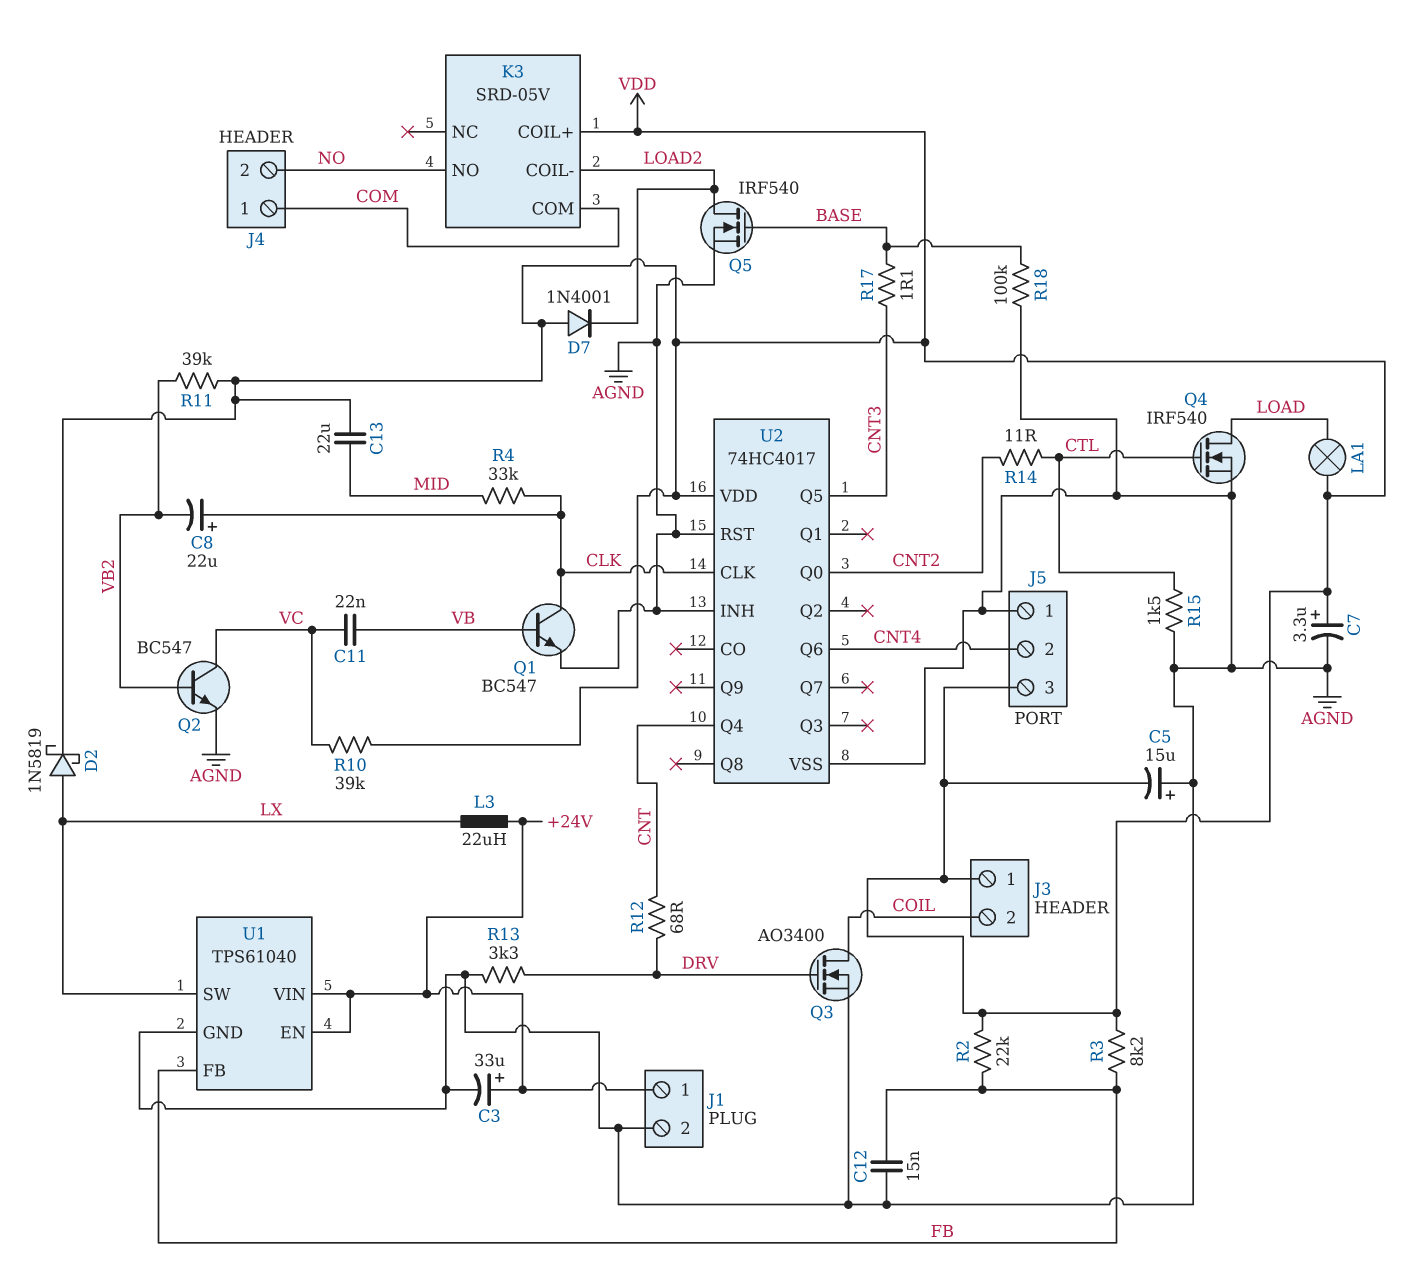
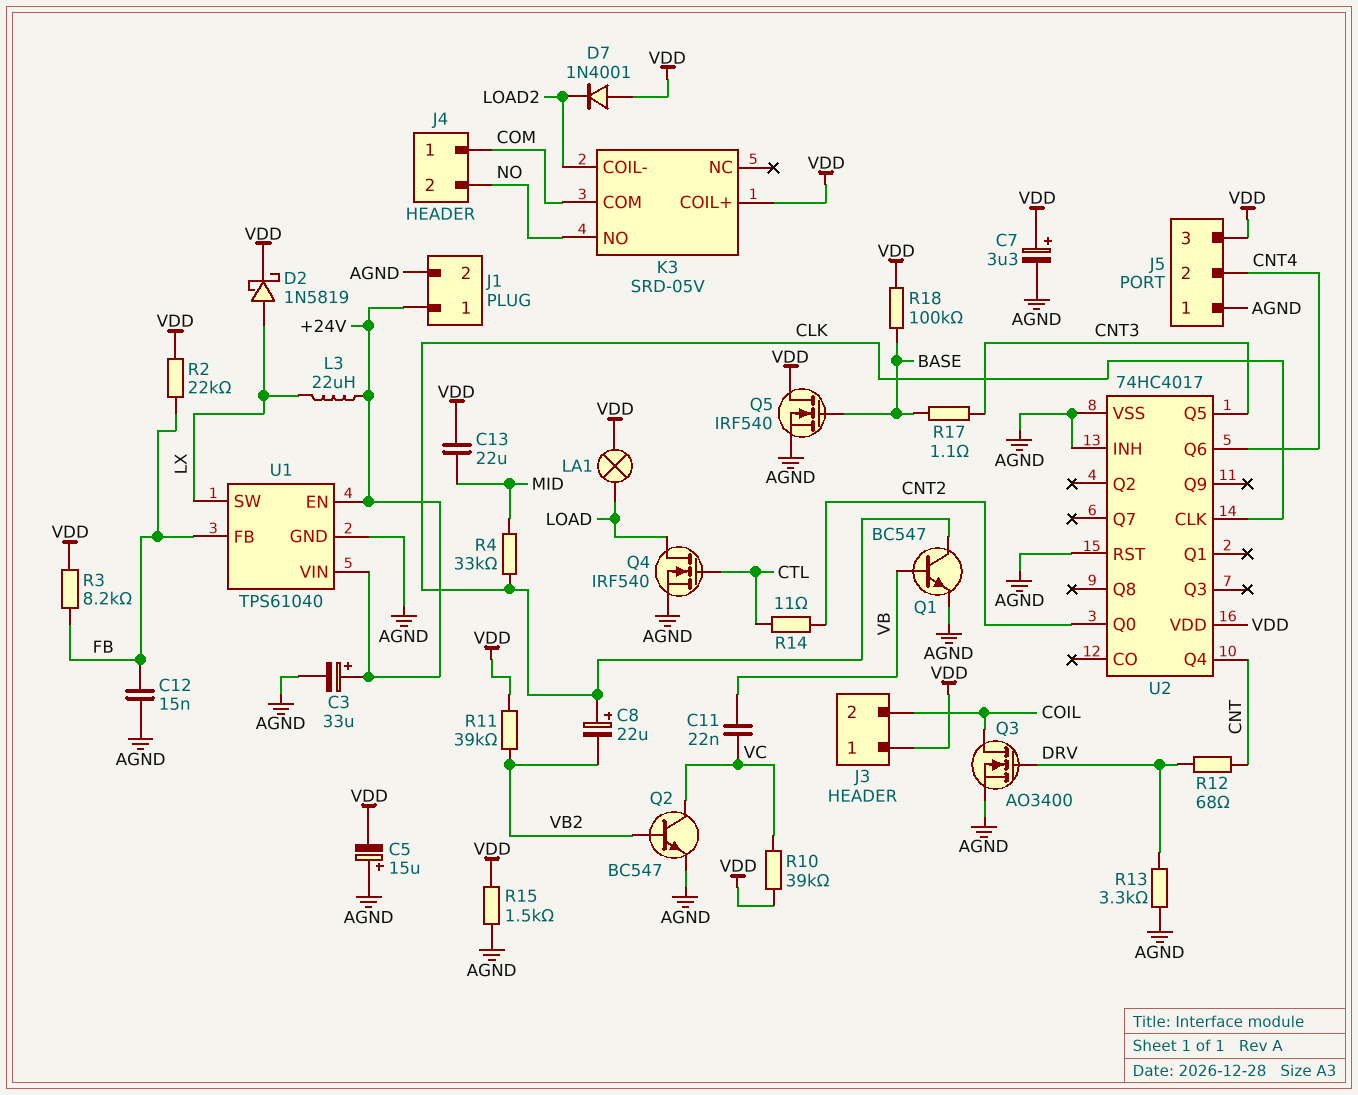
Q5: NMOS IRF540 (G BASE, D LOAD2, S AGND) -> NMOS IRF540 (G BASE, D VDD, S AGND)
R15: 1.5k (AGND, CTL) -> 1.5k (AGND, VDD)
R18: 100k (AGND, BASE) -> 100k (BASE, VDD)

